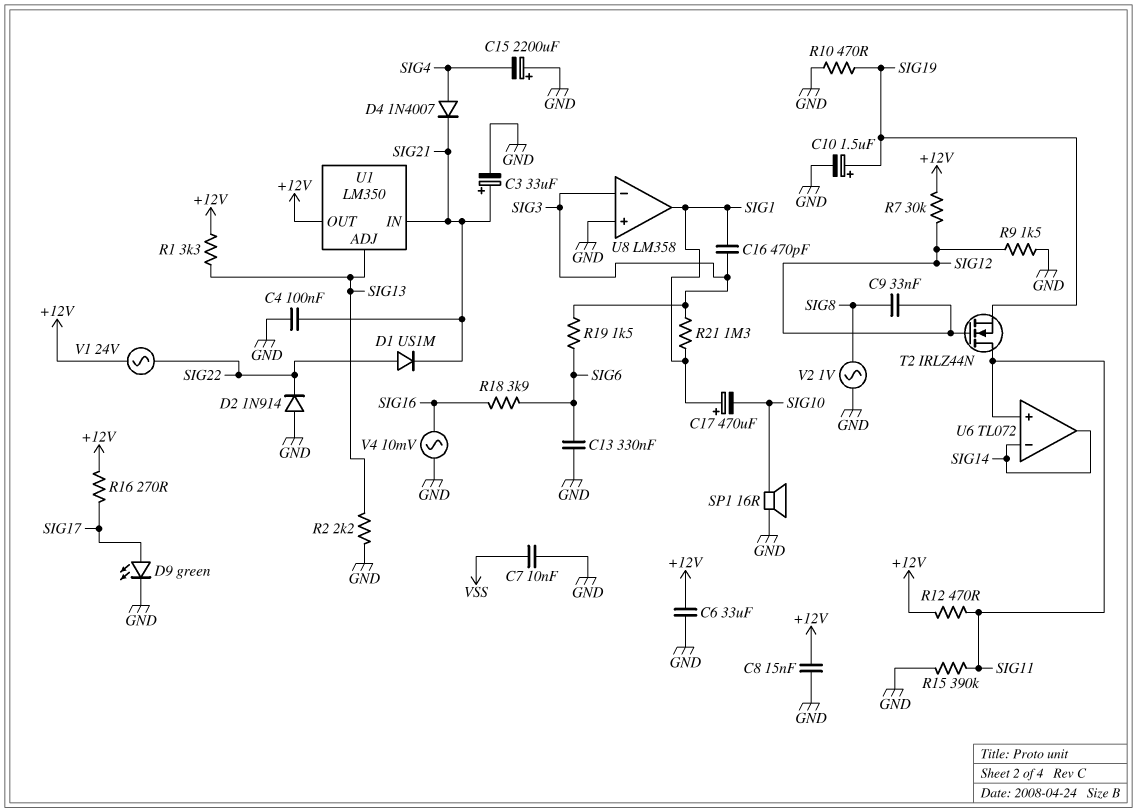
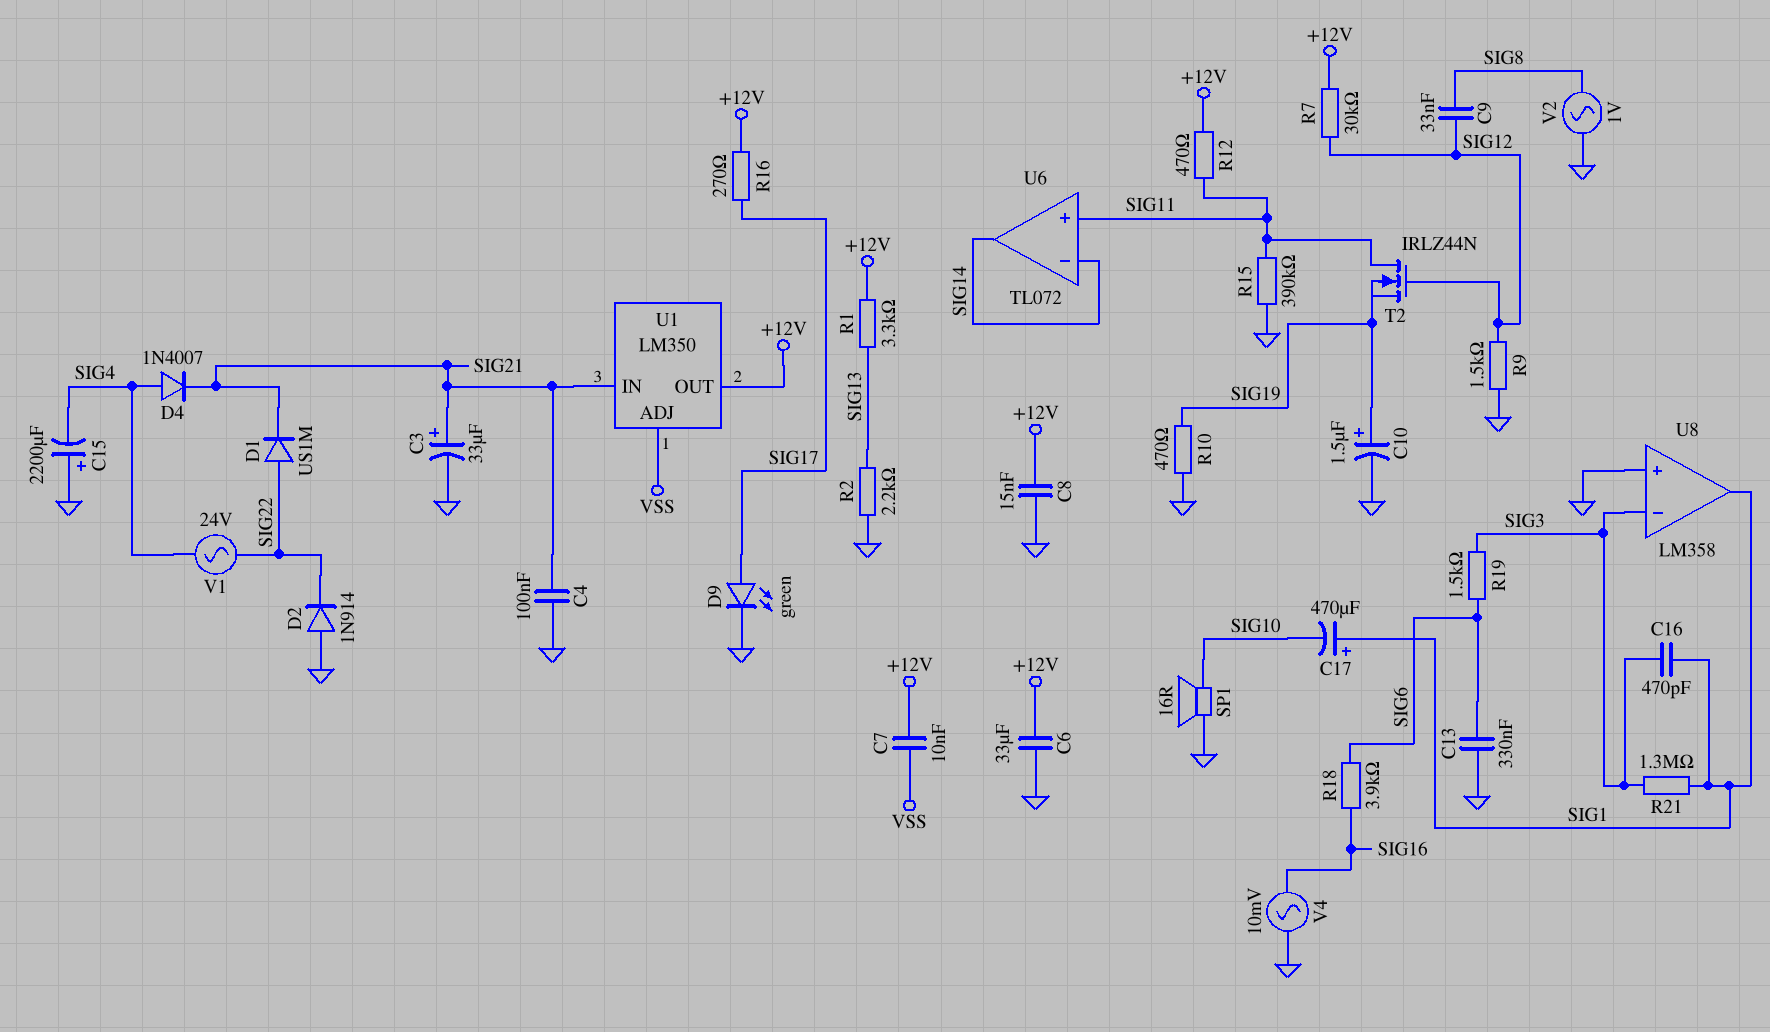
C7: 10nF (GND, VSS) -> 10nF (+12V, VSS)
U1 pin ADJ: SIG13 -> VSS
V1: AC 24V (+12V, SIG22) -> AC 24V (SIG4, SIG22)

